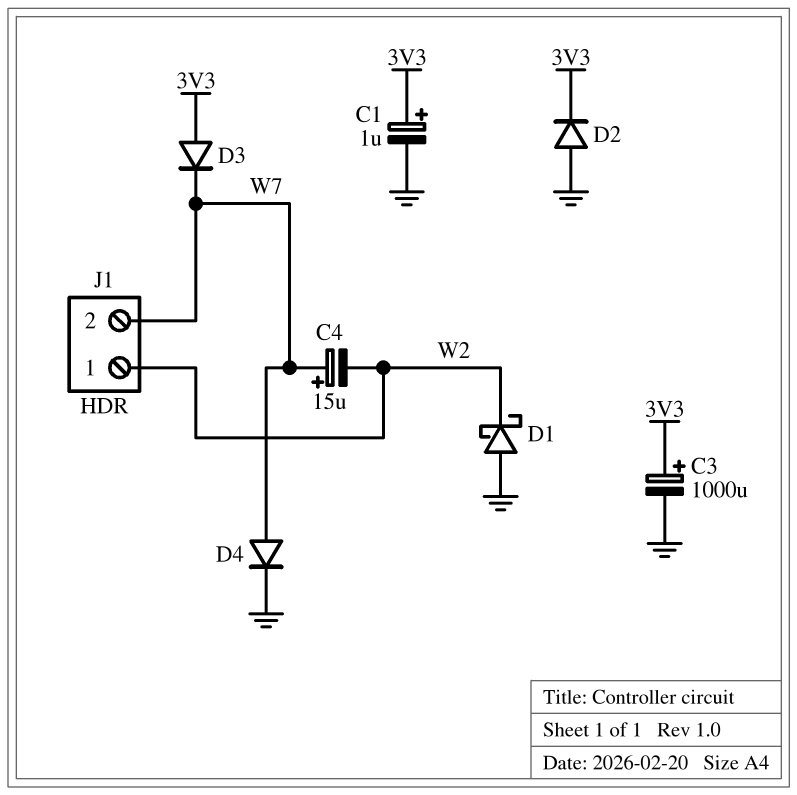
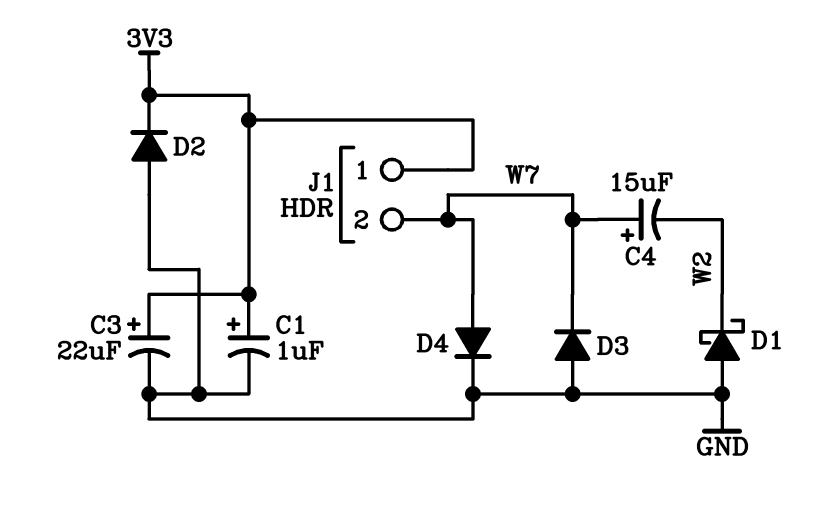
C3: 1000uF (plus 3V3, minus GND) -> 22uF (plus 3V3, minus GND)
D3: diode (A 3V3, K W7) -> diode (A GND, K W7)
J1 pin 1: W2 -> 3V3

